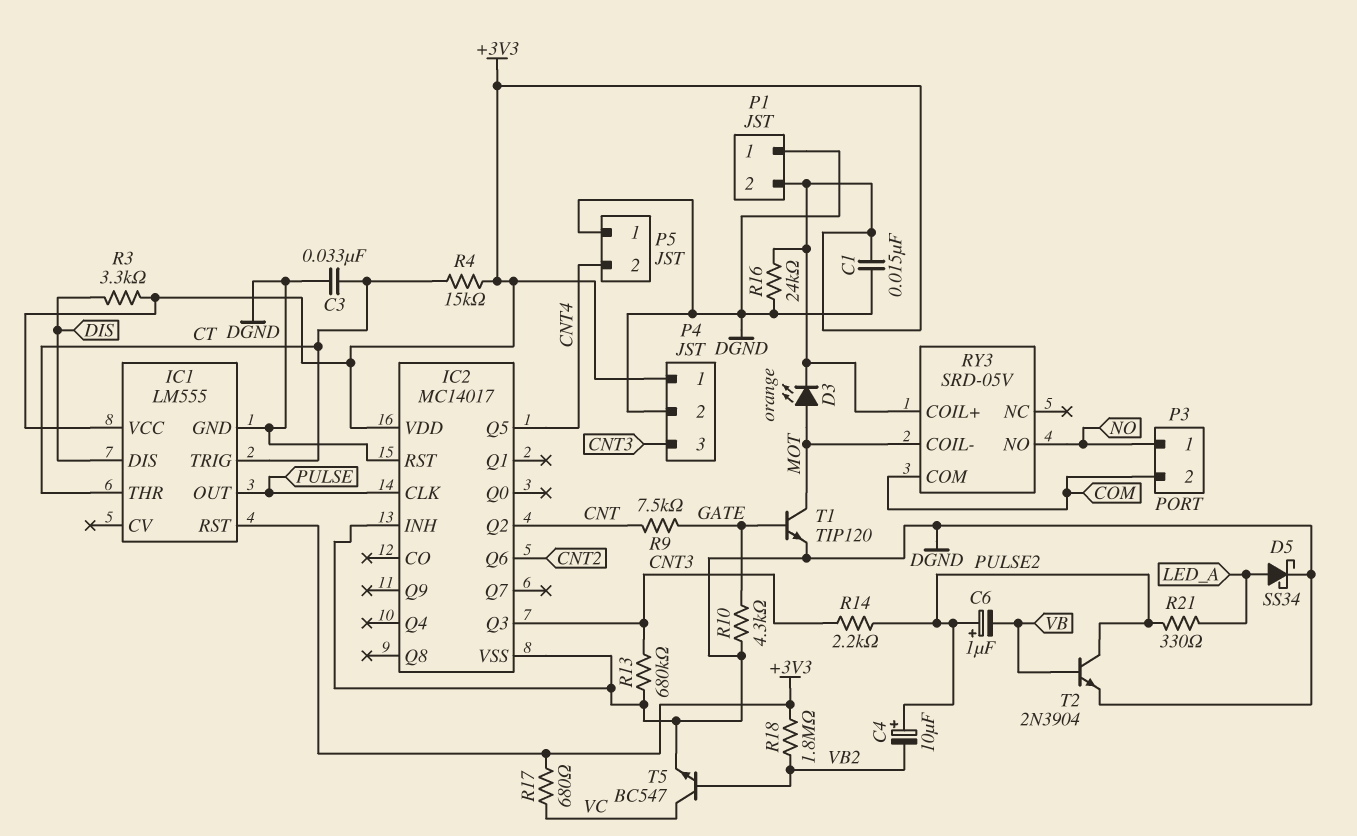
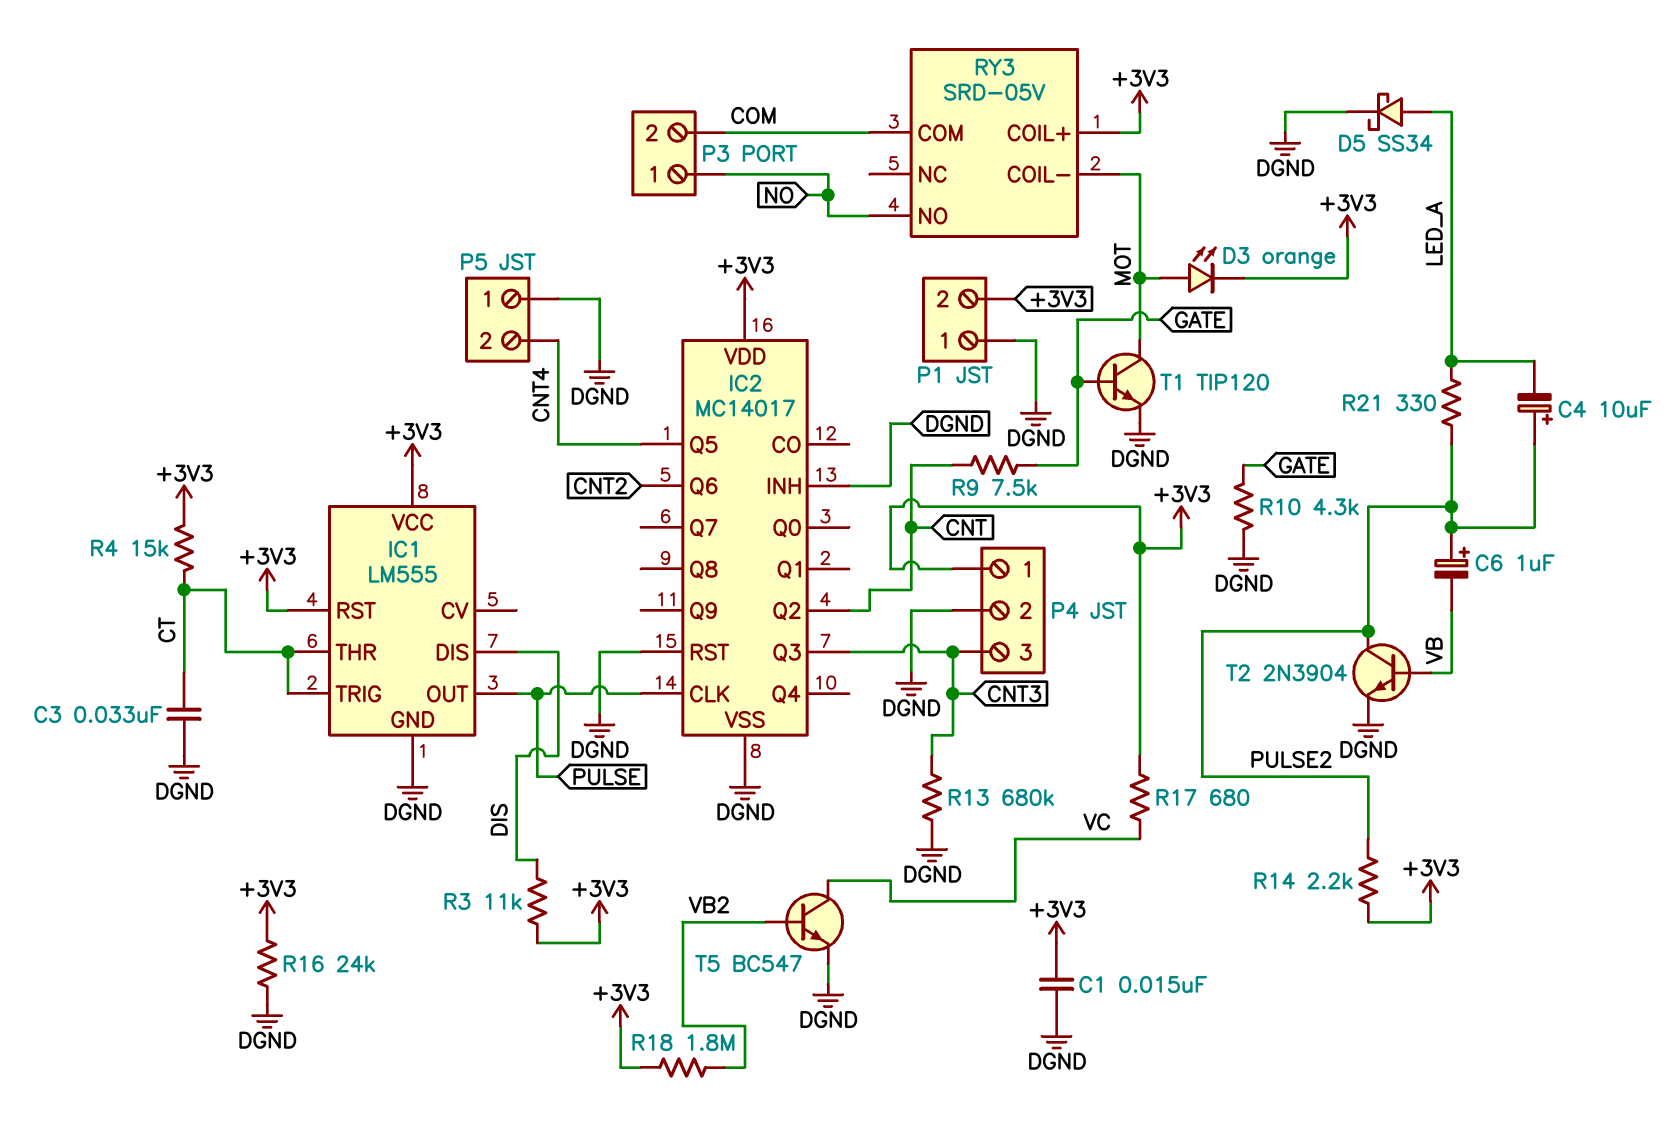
C4: 10uF (plus PULSE2, minus VB2) -> 10uF (plus PULSE2, minus LED_A)
R3: 3.3k (+3V3, DIS) -> 11k (+3V3, DIS)
R14: 2.2k (CNT3, PULSE2) -> 2.2k (+3V3, PULSE2)

